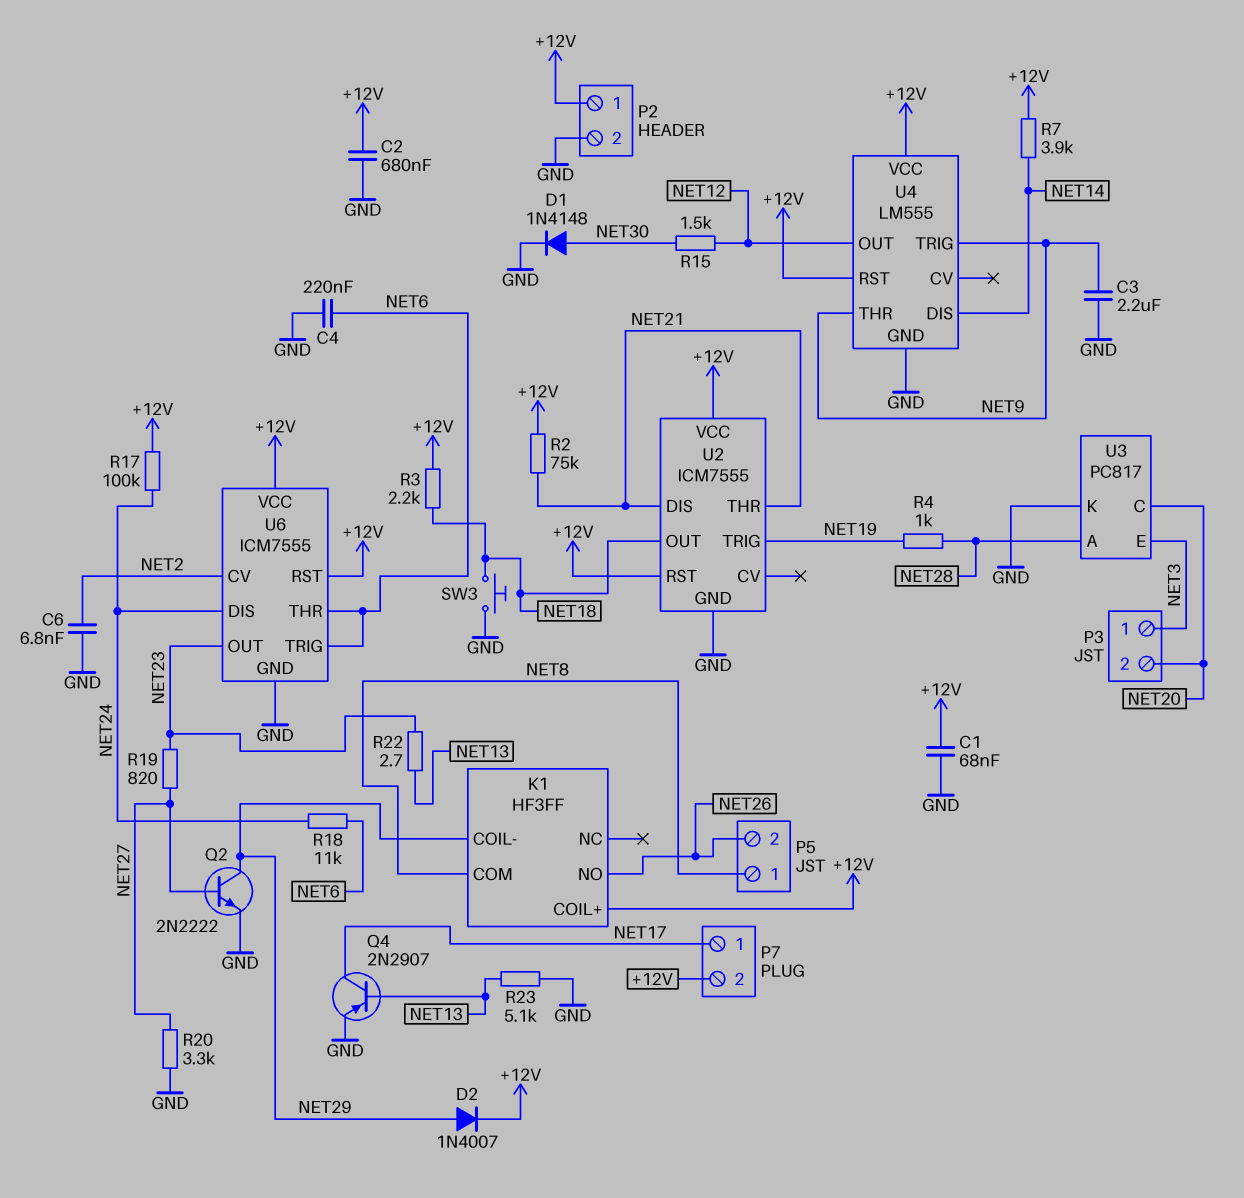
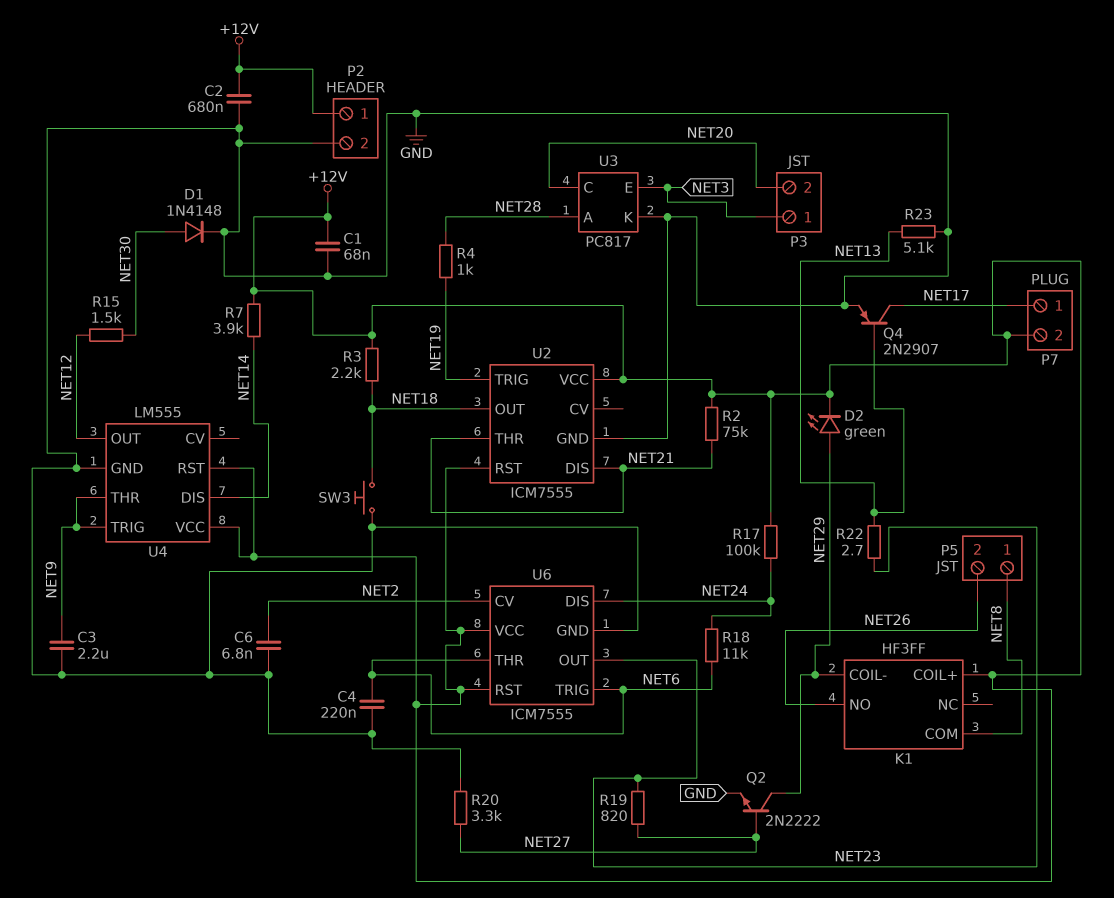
D2: diode 1N4007 (A NET29, K +12V) -> LED green (A NET29, K +12V)

